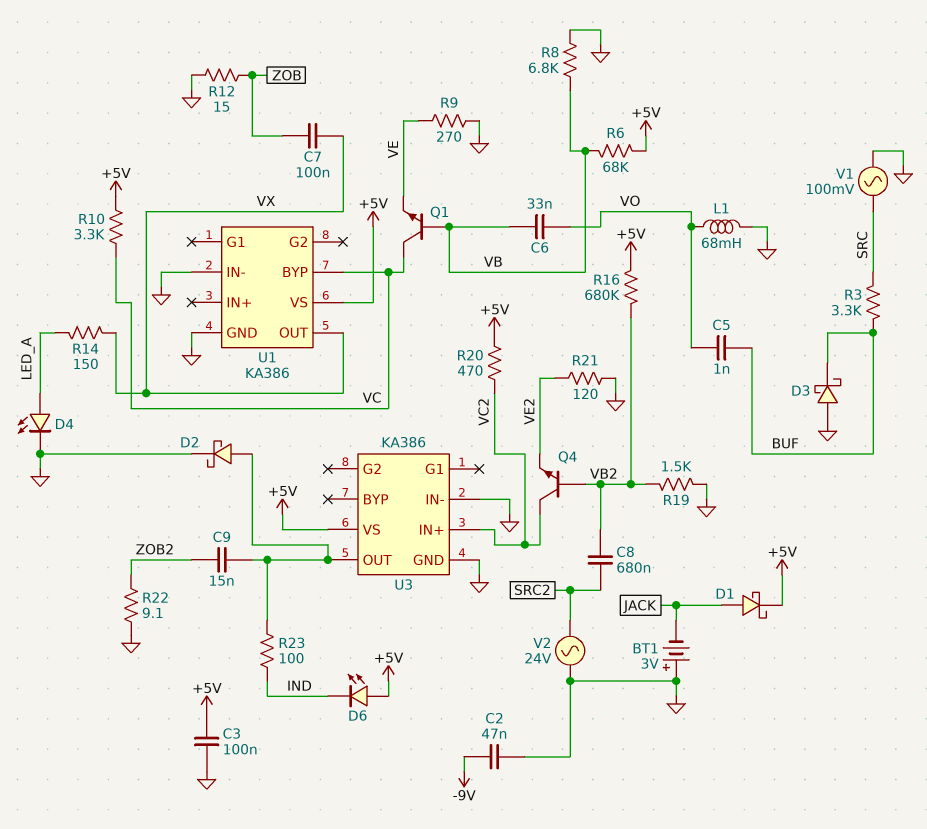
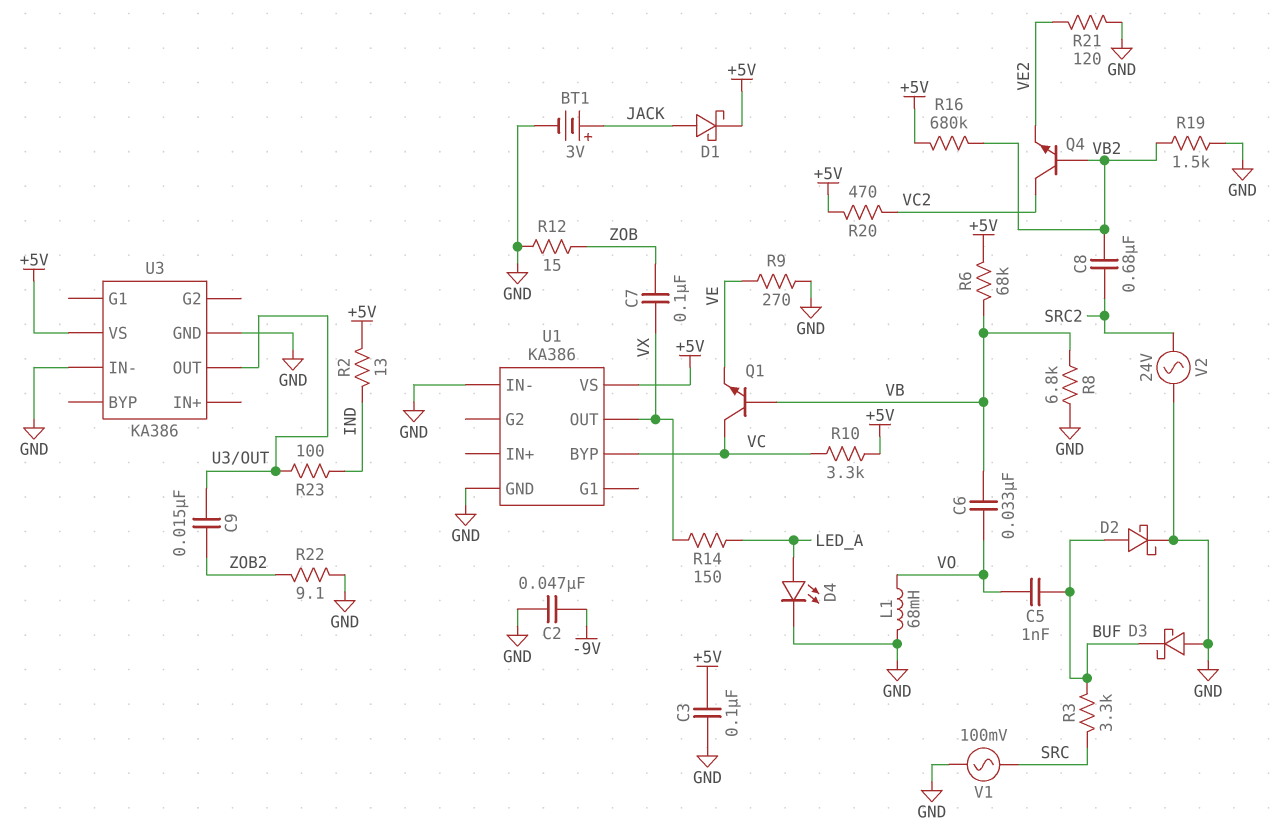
BT1: 3V (plus GND, minus JACK) -> 3V (plus JACK, minus GND)
D2: schottky (A U3/OUT, K GND) -> schottky (A BUF, K GND)
D6: LED (A +5V, K IND) -> none
R2: none -> 13 (+5V, IND)
U3 pin IN+: VC2 -> none

